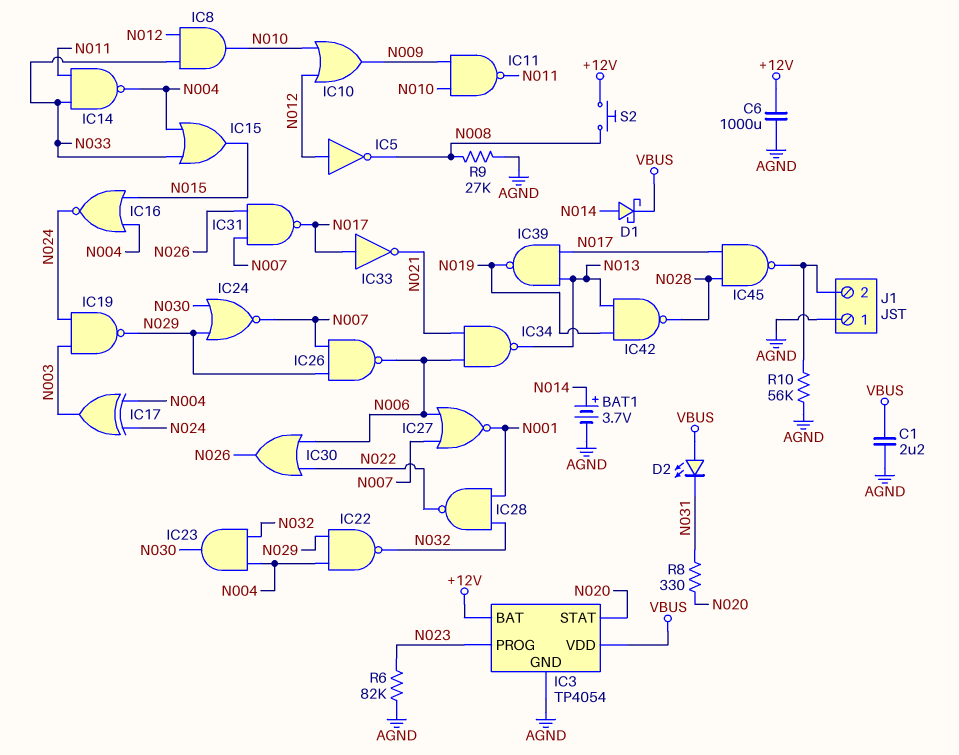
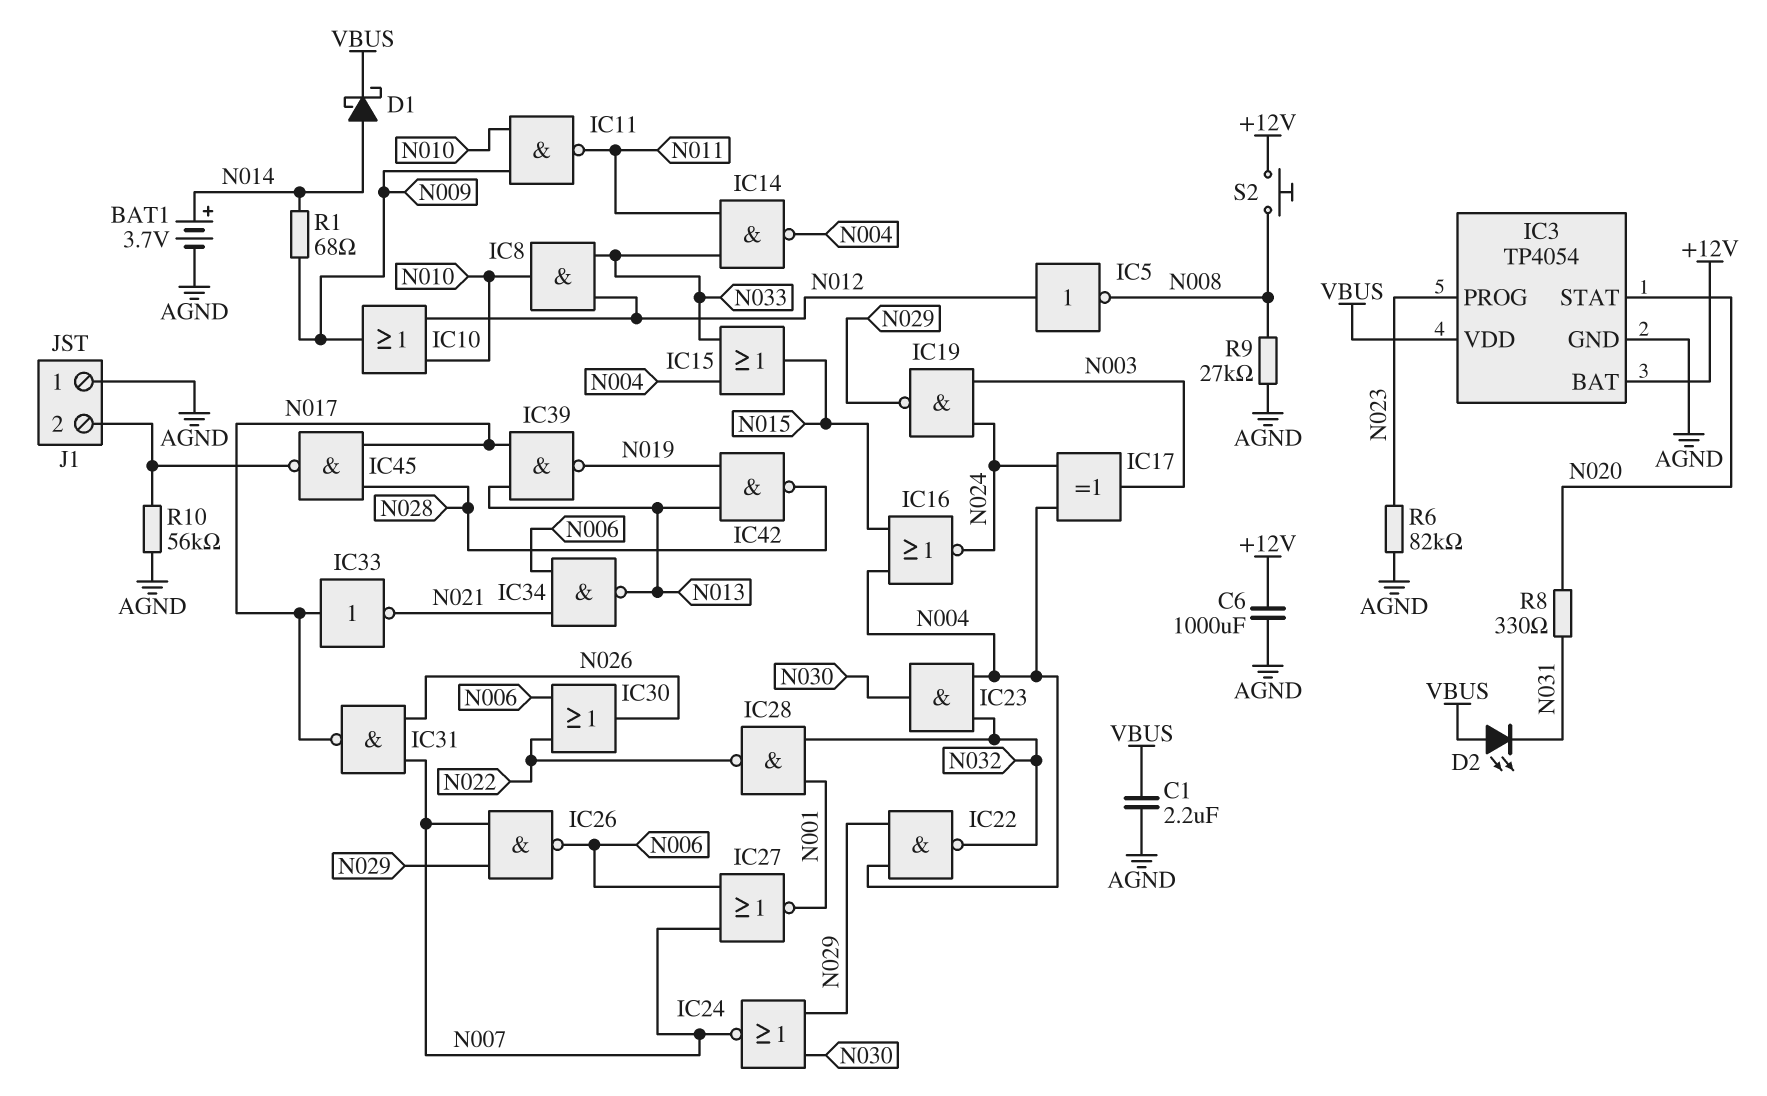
R1: none -> 68 (N009, N014)

